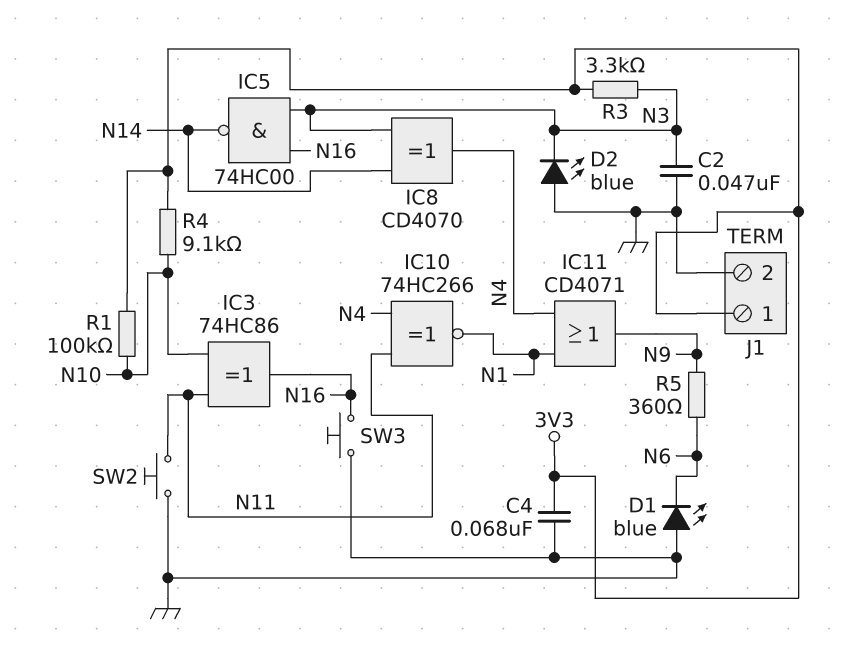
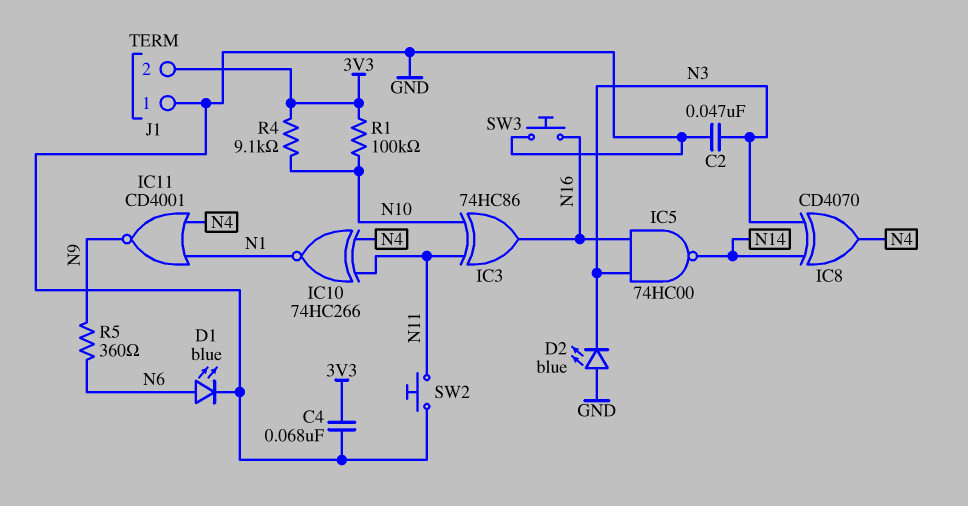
D1: LED blue (A GND, K N6) -> LED blue (A N6, K GND)
IC11: OR CD4071 (in N1, in N4, out N9) -> NOR CD4001 (in N1, in N4, out N9)
J1 pin 1: 3V3 -> GND
J1 pin 2: GND -> 3V3
R3: 3.3k (3V3, N3) -> none

